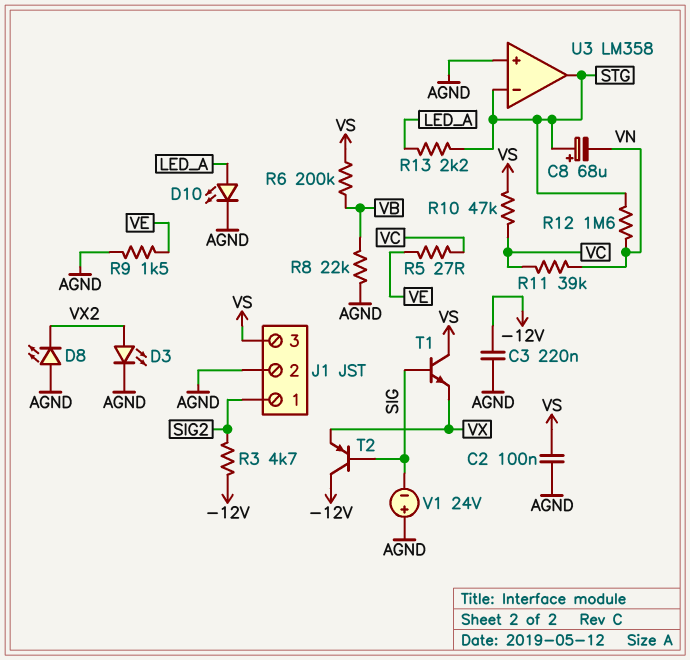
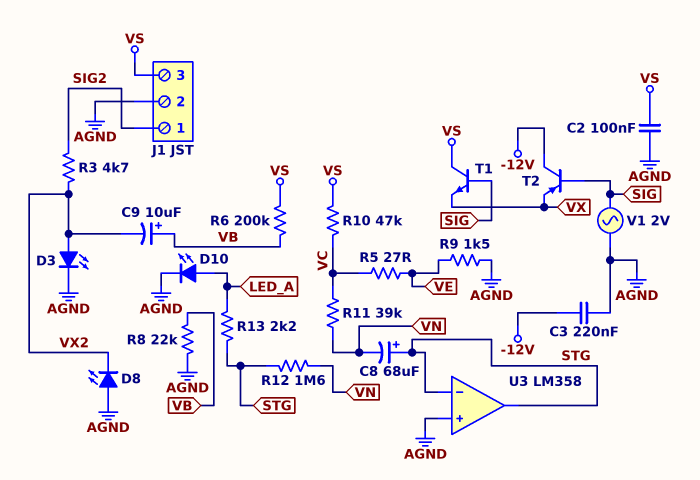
C9: none -> 10uF (plus VB, minus VX2)
R3: 4.7k (-12V, SIG2) -> 4.7k (SIG2, VX2)
V1: 24V (plus AGND, minus SIG) -> AC 2V (AGND, SIG)

